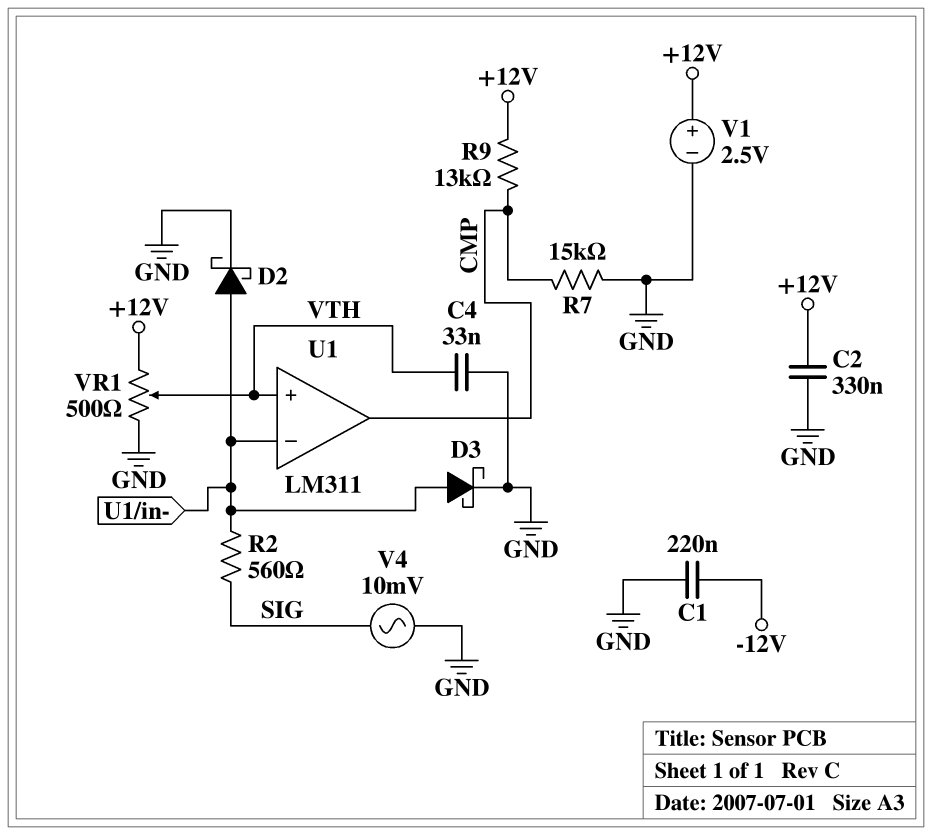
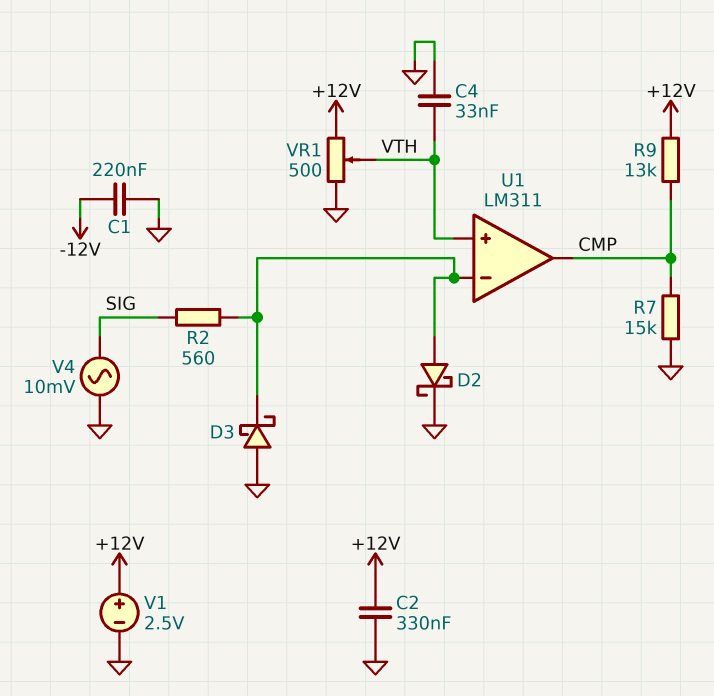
D3: schottky (A U1/in-, K GND) -> schottky (A GND, K U1/in-)

